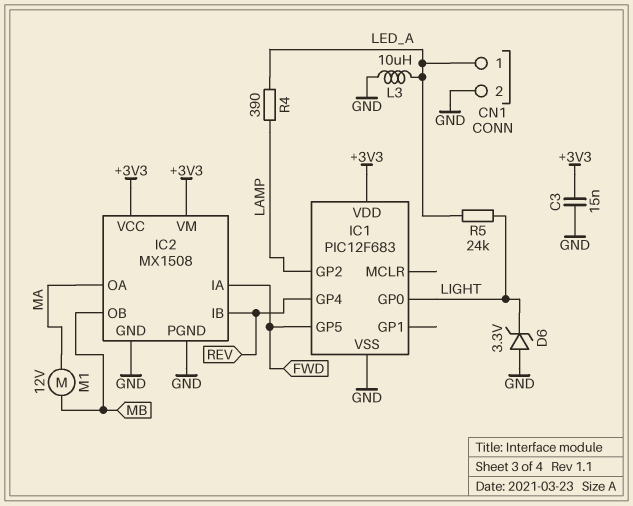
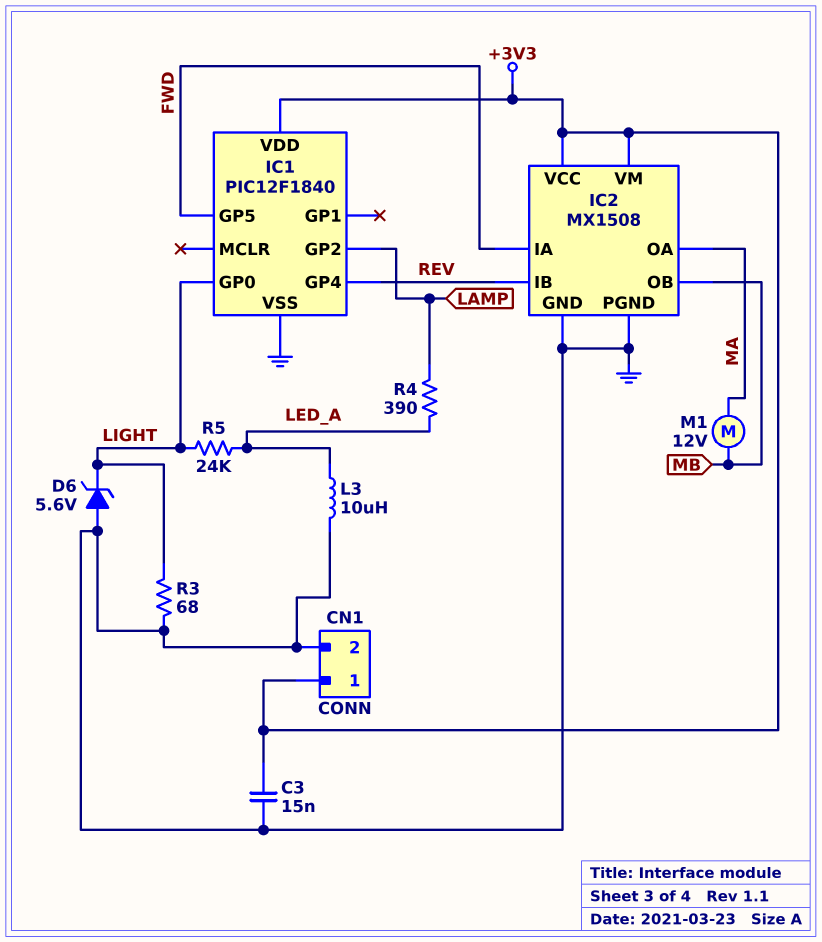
CN1 pin 1: LED_A -> +3V3
D6: zener 3.3V (A GND, K LIGHT) -> zener 5.6V (A GND, K LIGHT)
IC1: PIC12F683 -> PIC12F1840
R3: none -> 68 (GND, LIGHT)

